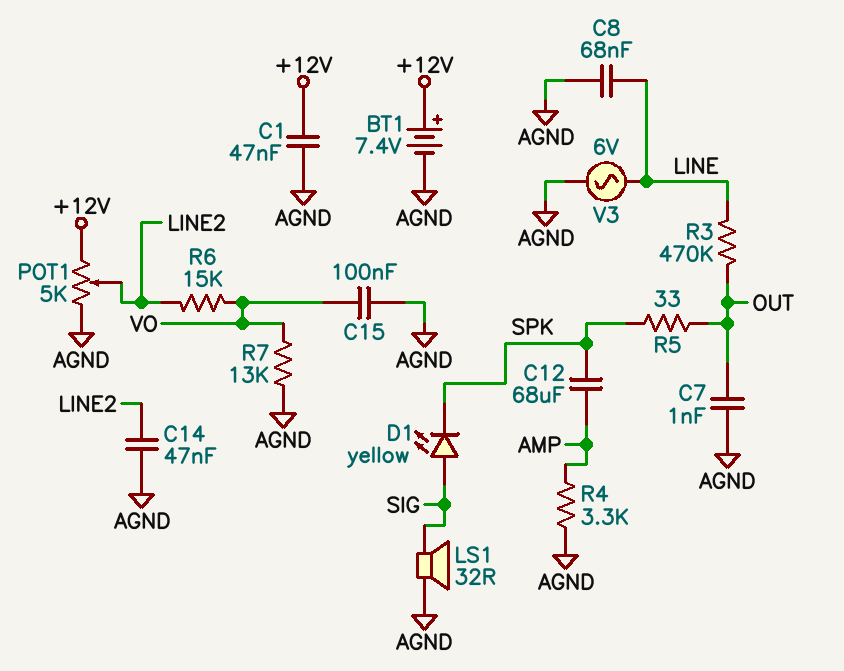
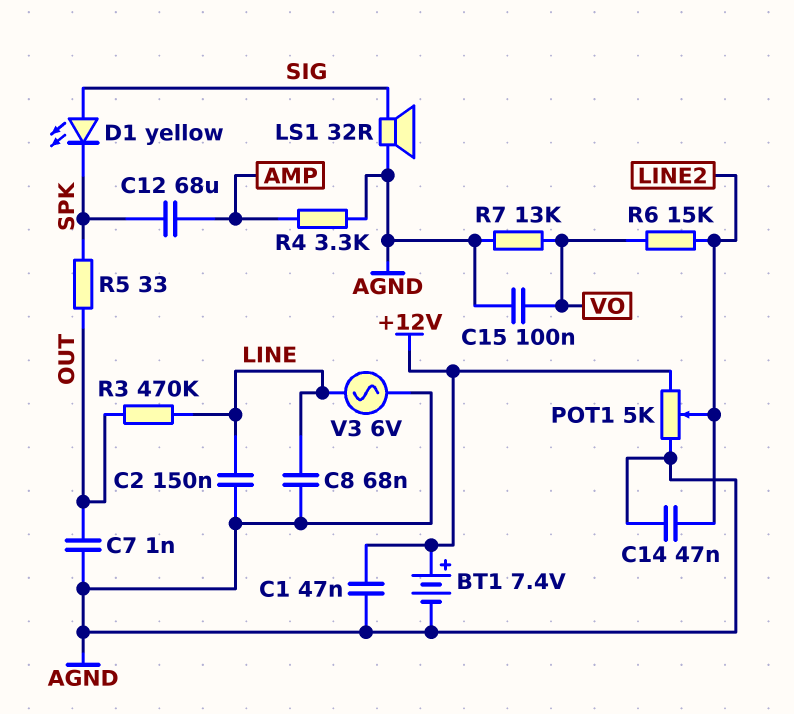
C2: none -> 150nF (AGND, LINE)

